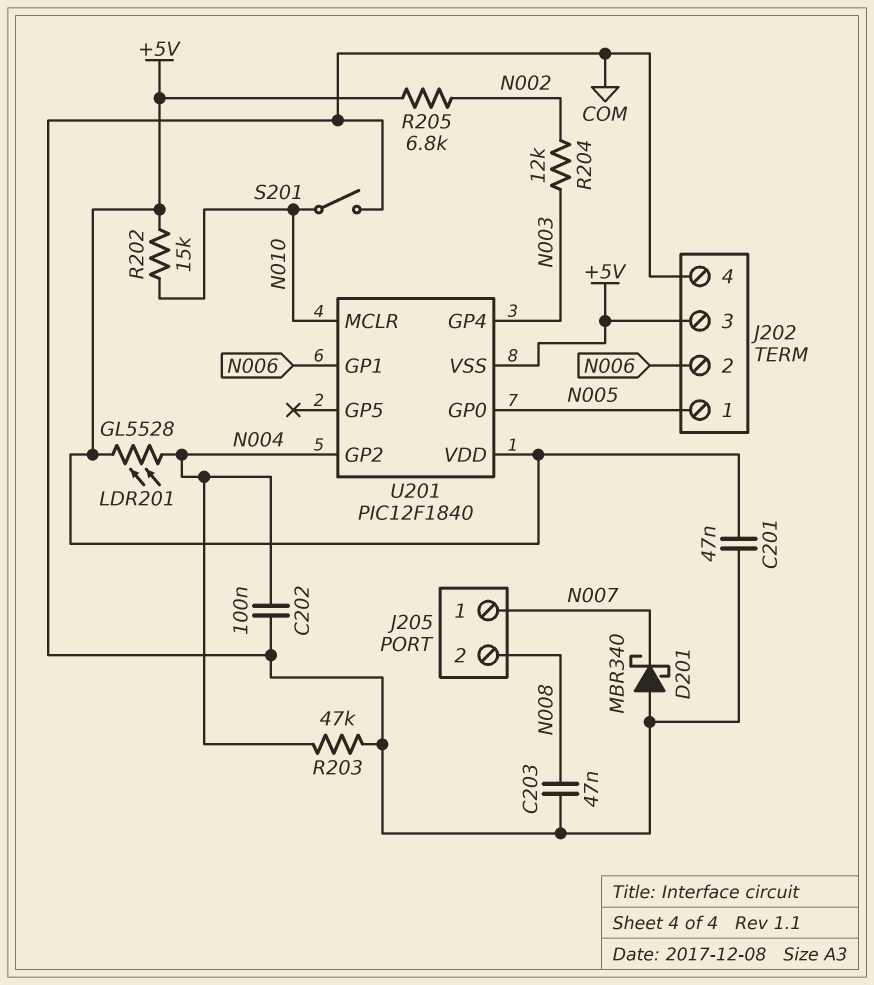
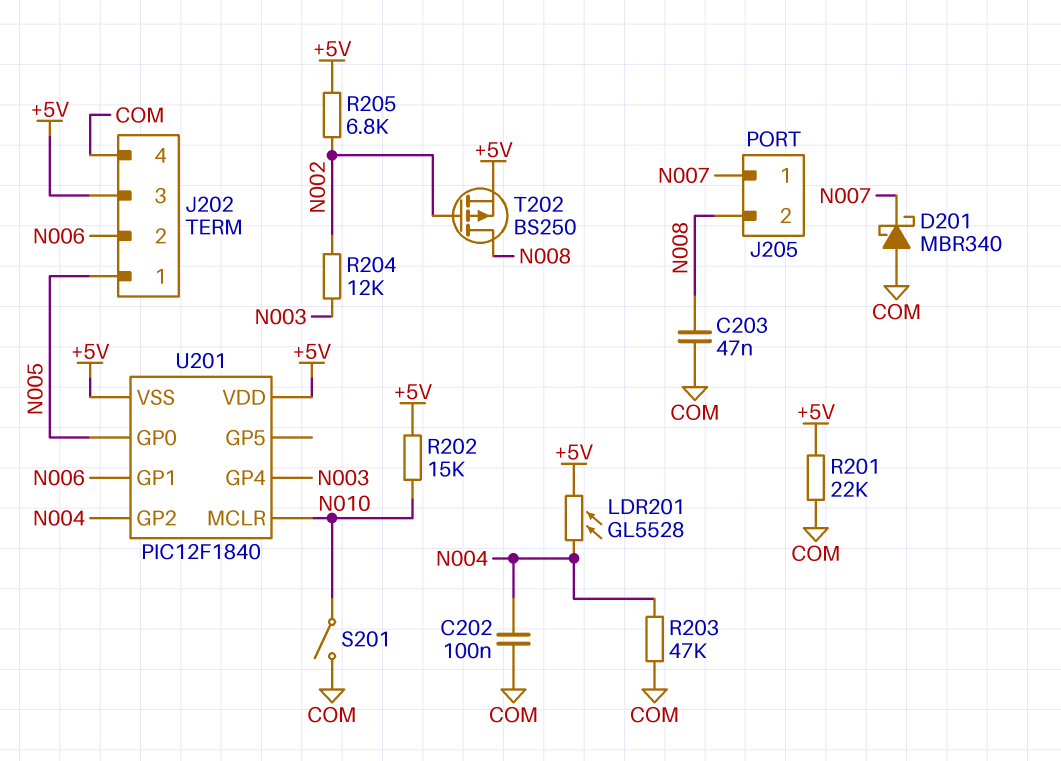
C201: 47nF (+5V, COM) -> none
R201: none -> 22k (+5V, COM)
T202: none -> PMOS BS250 (G N002, D N008, S +5V)

